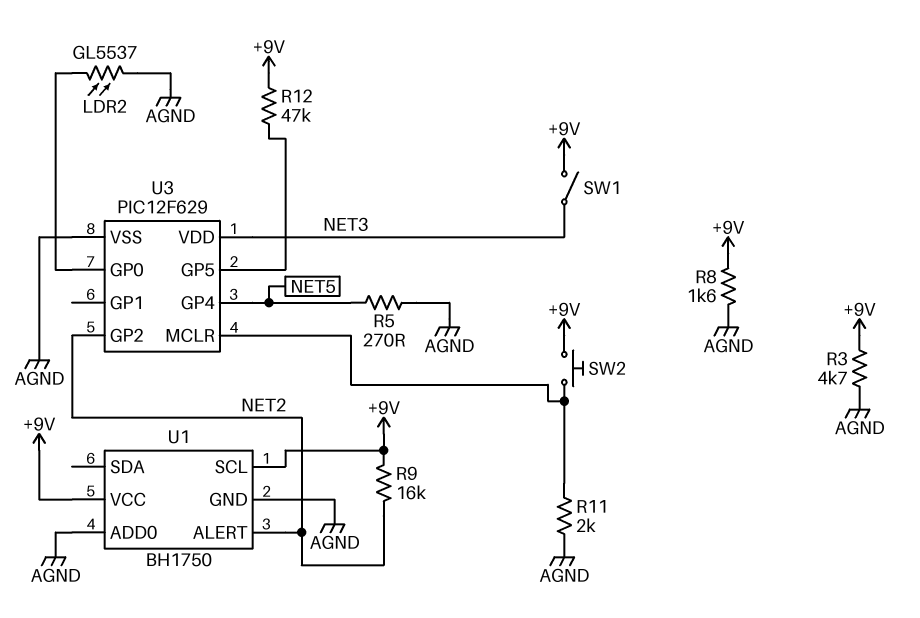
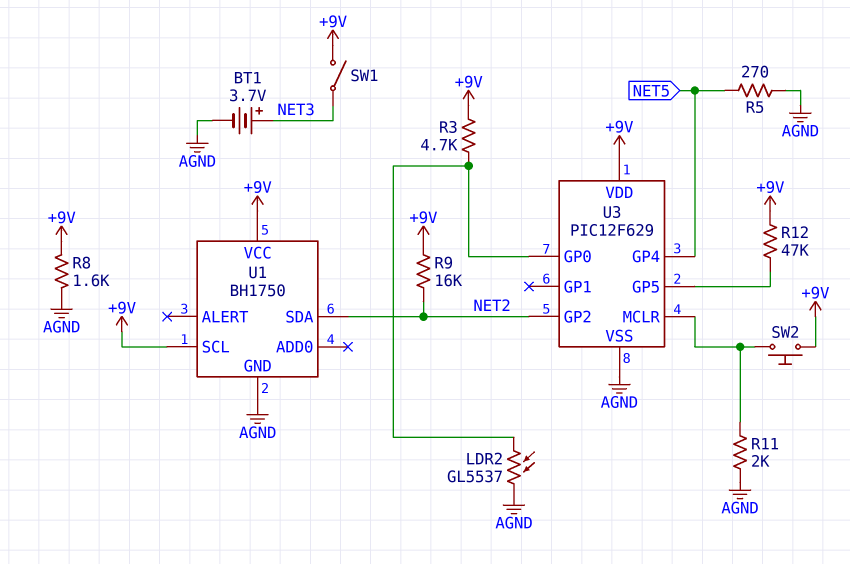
BT1: none -> 3.7V (plus NET3, minus AGND)
R3: 4.7k (+9V, AGND) -> 4.7k (+9V, U3/GP0)
U1 pin ADD0: AGND -> none
U1 pin ALERT: NET2 -> none
U1 pin SDA: none -> NET2
U3 pin VDD: NET3 -> +9V

